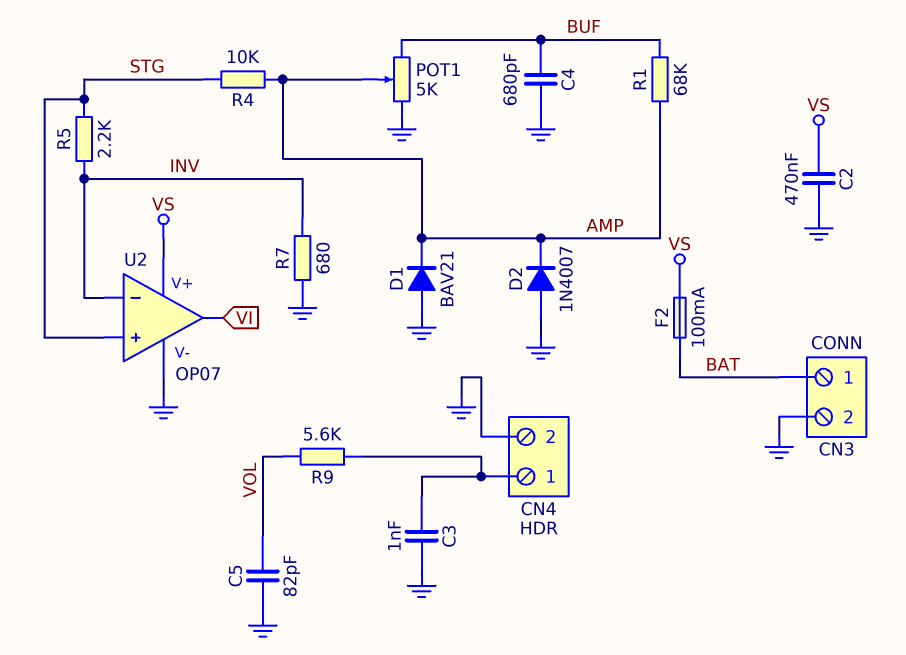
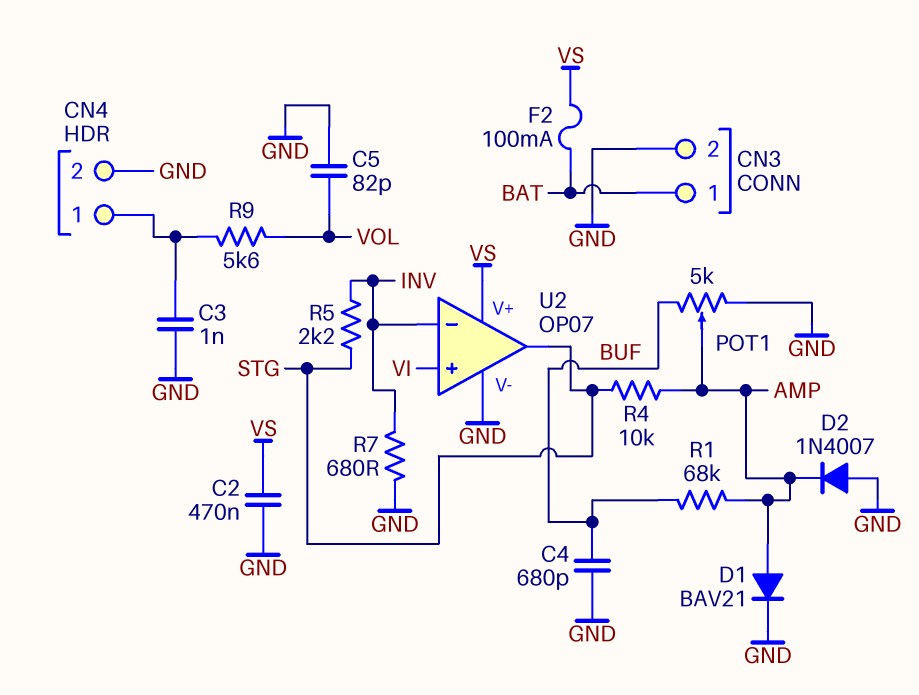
D1: diode BAV21 (A GND, K AMP) -> diode BAV21 (A AMP, K GND)
U2 pin in+: STG -> VI
U2 pin out: VI -> STG

